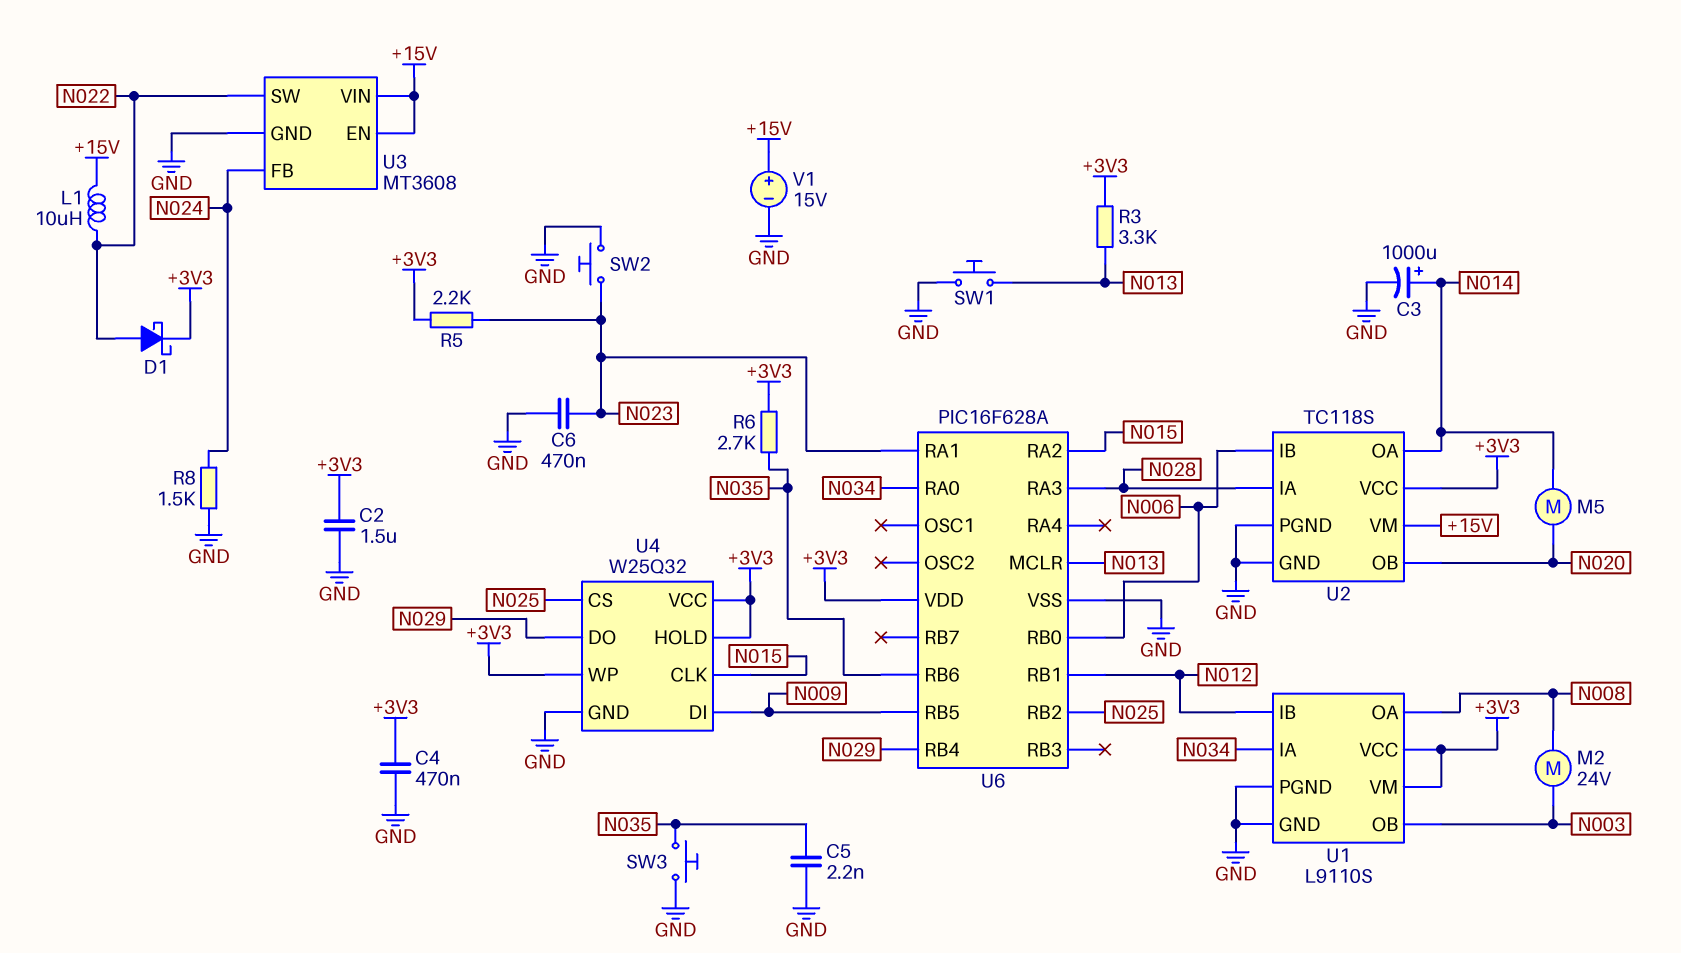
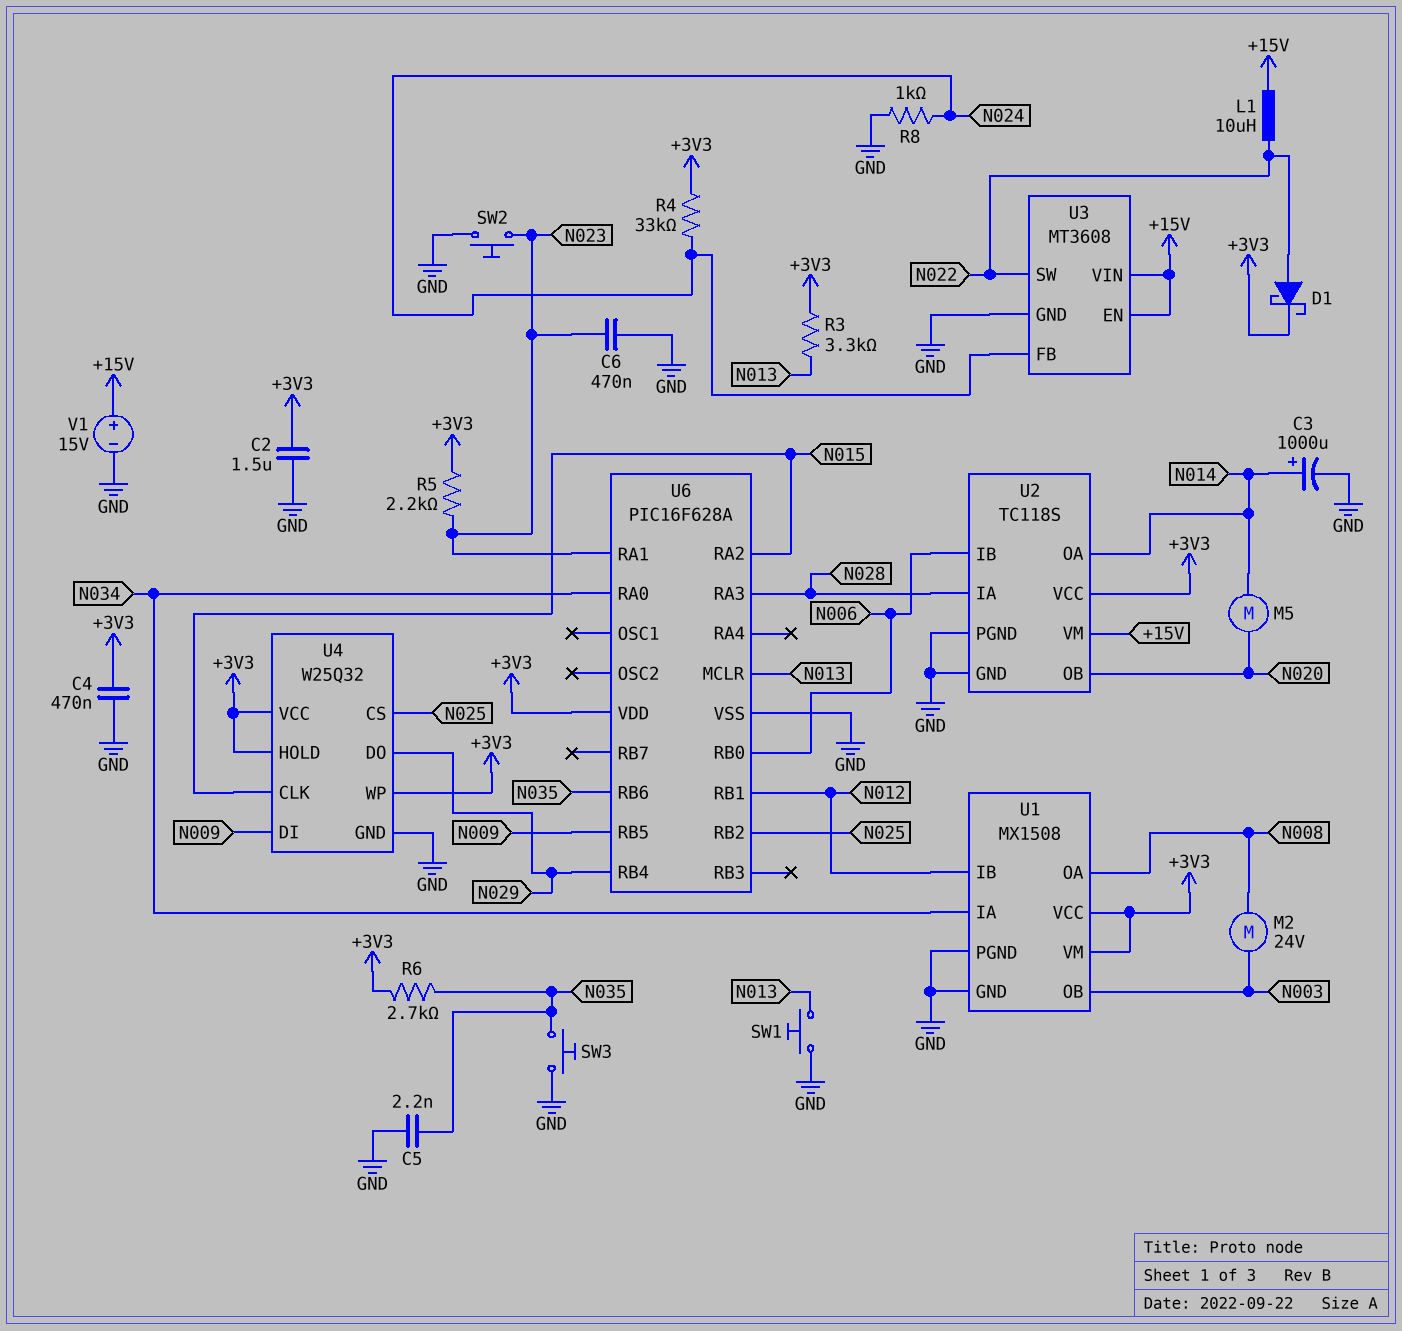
R4: none -> 33k (+3V3, N024)
R8: 1.5k (GND, N024) -> 1k (GND, N024)
U1: L9110S -> MX1508

